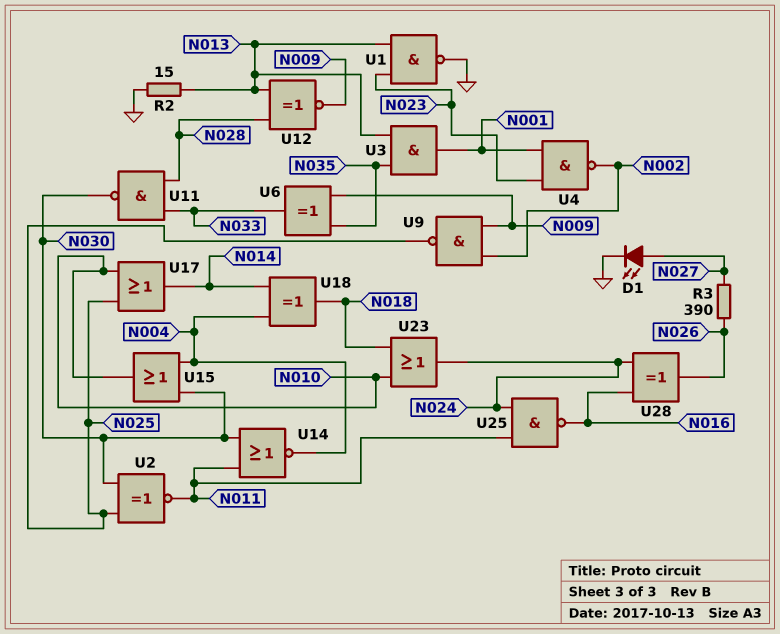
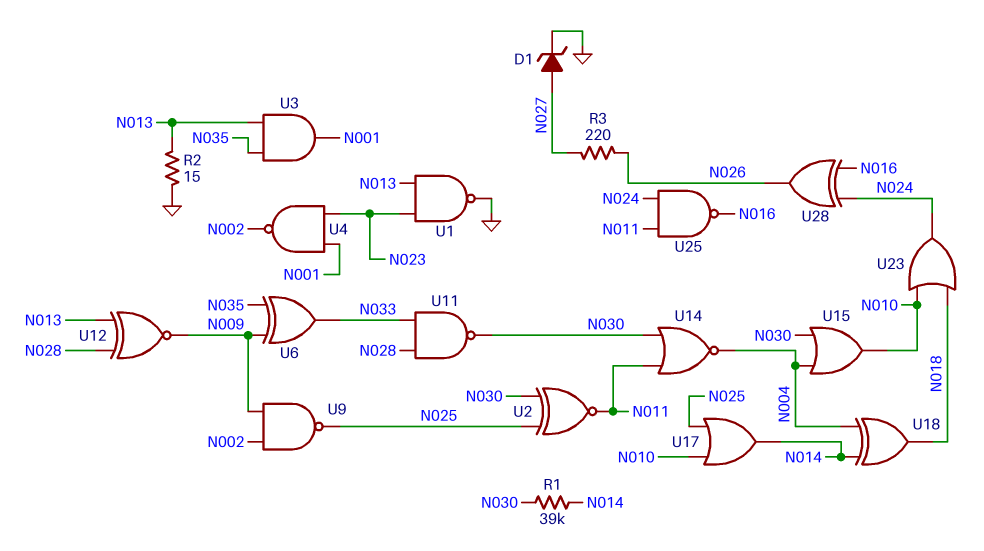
D1: LED (A N027, K GND) -> zener (A N027, K GND)
R1: none -> 39k (N014, N030)
R3: 390 (N026, N027) -> 220 (N026, N027)

